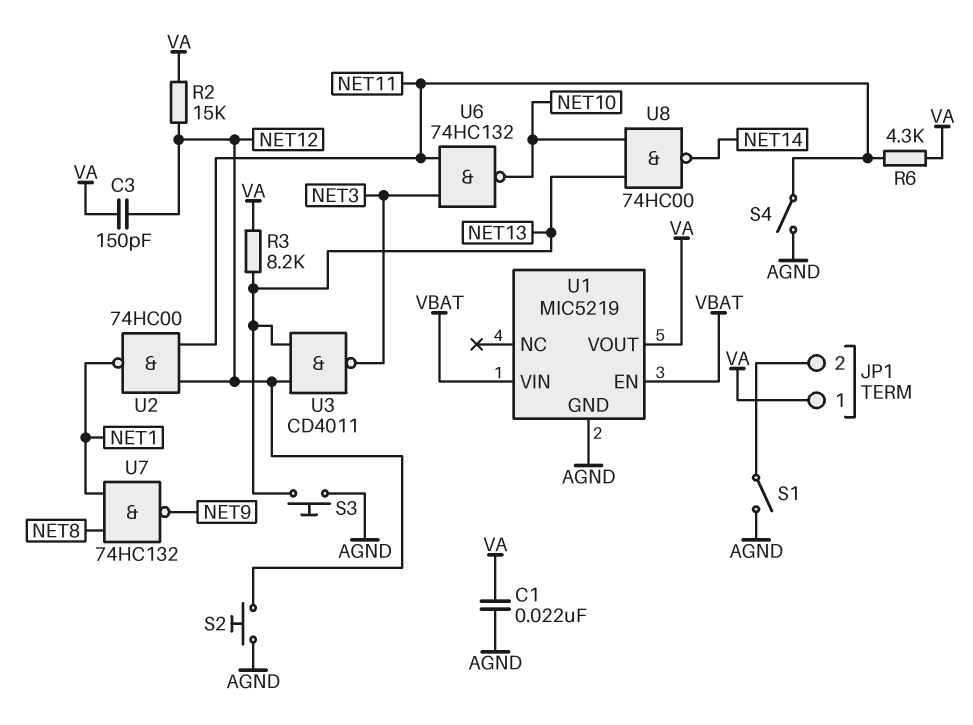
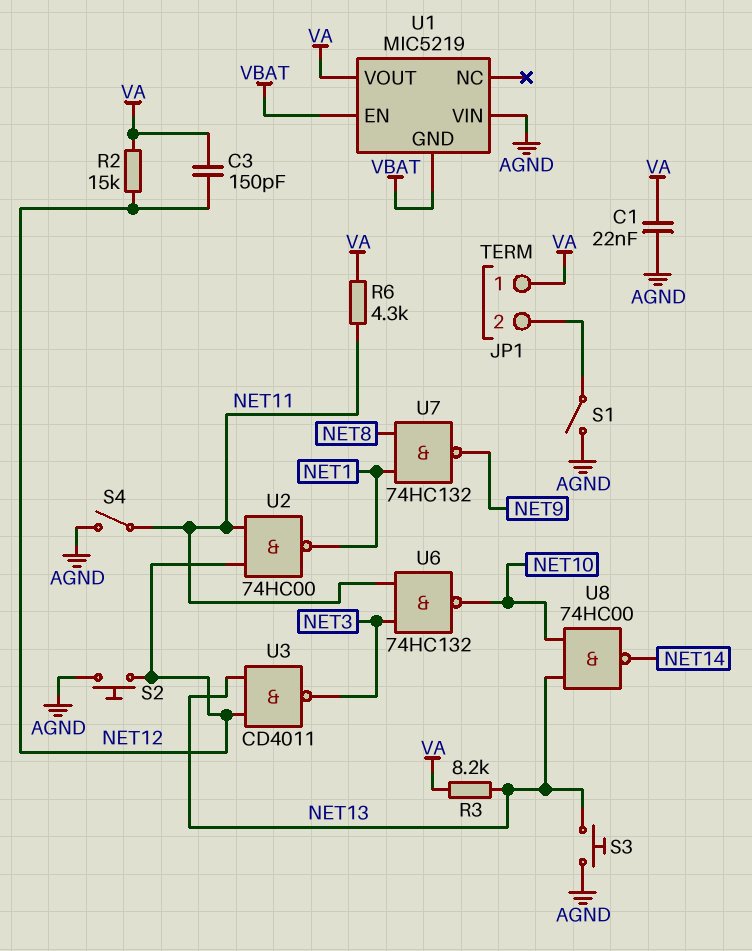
U1 pin GND: AGND -> VBAT
U1 pin VIN: VBAT -> AGND

